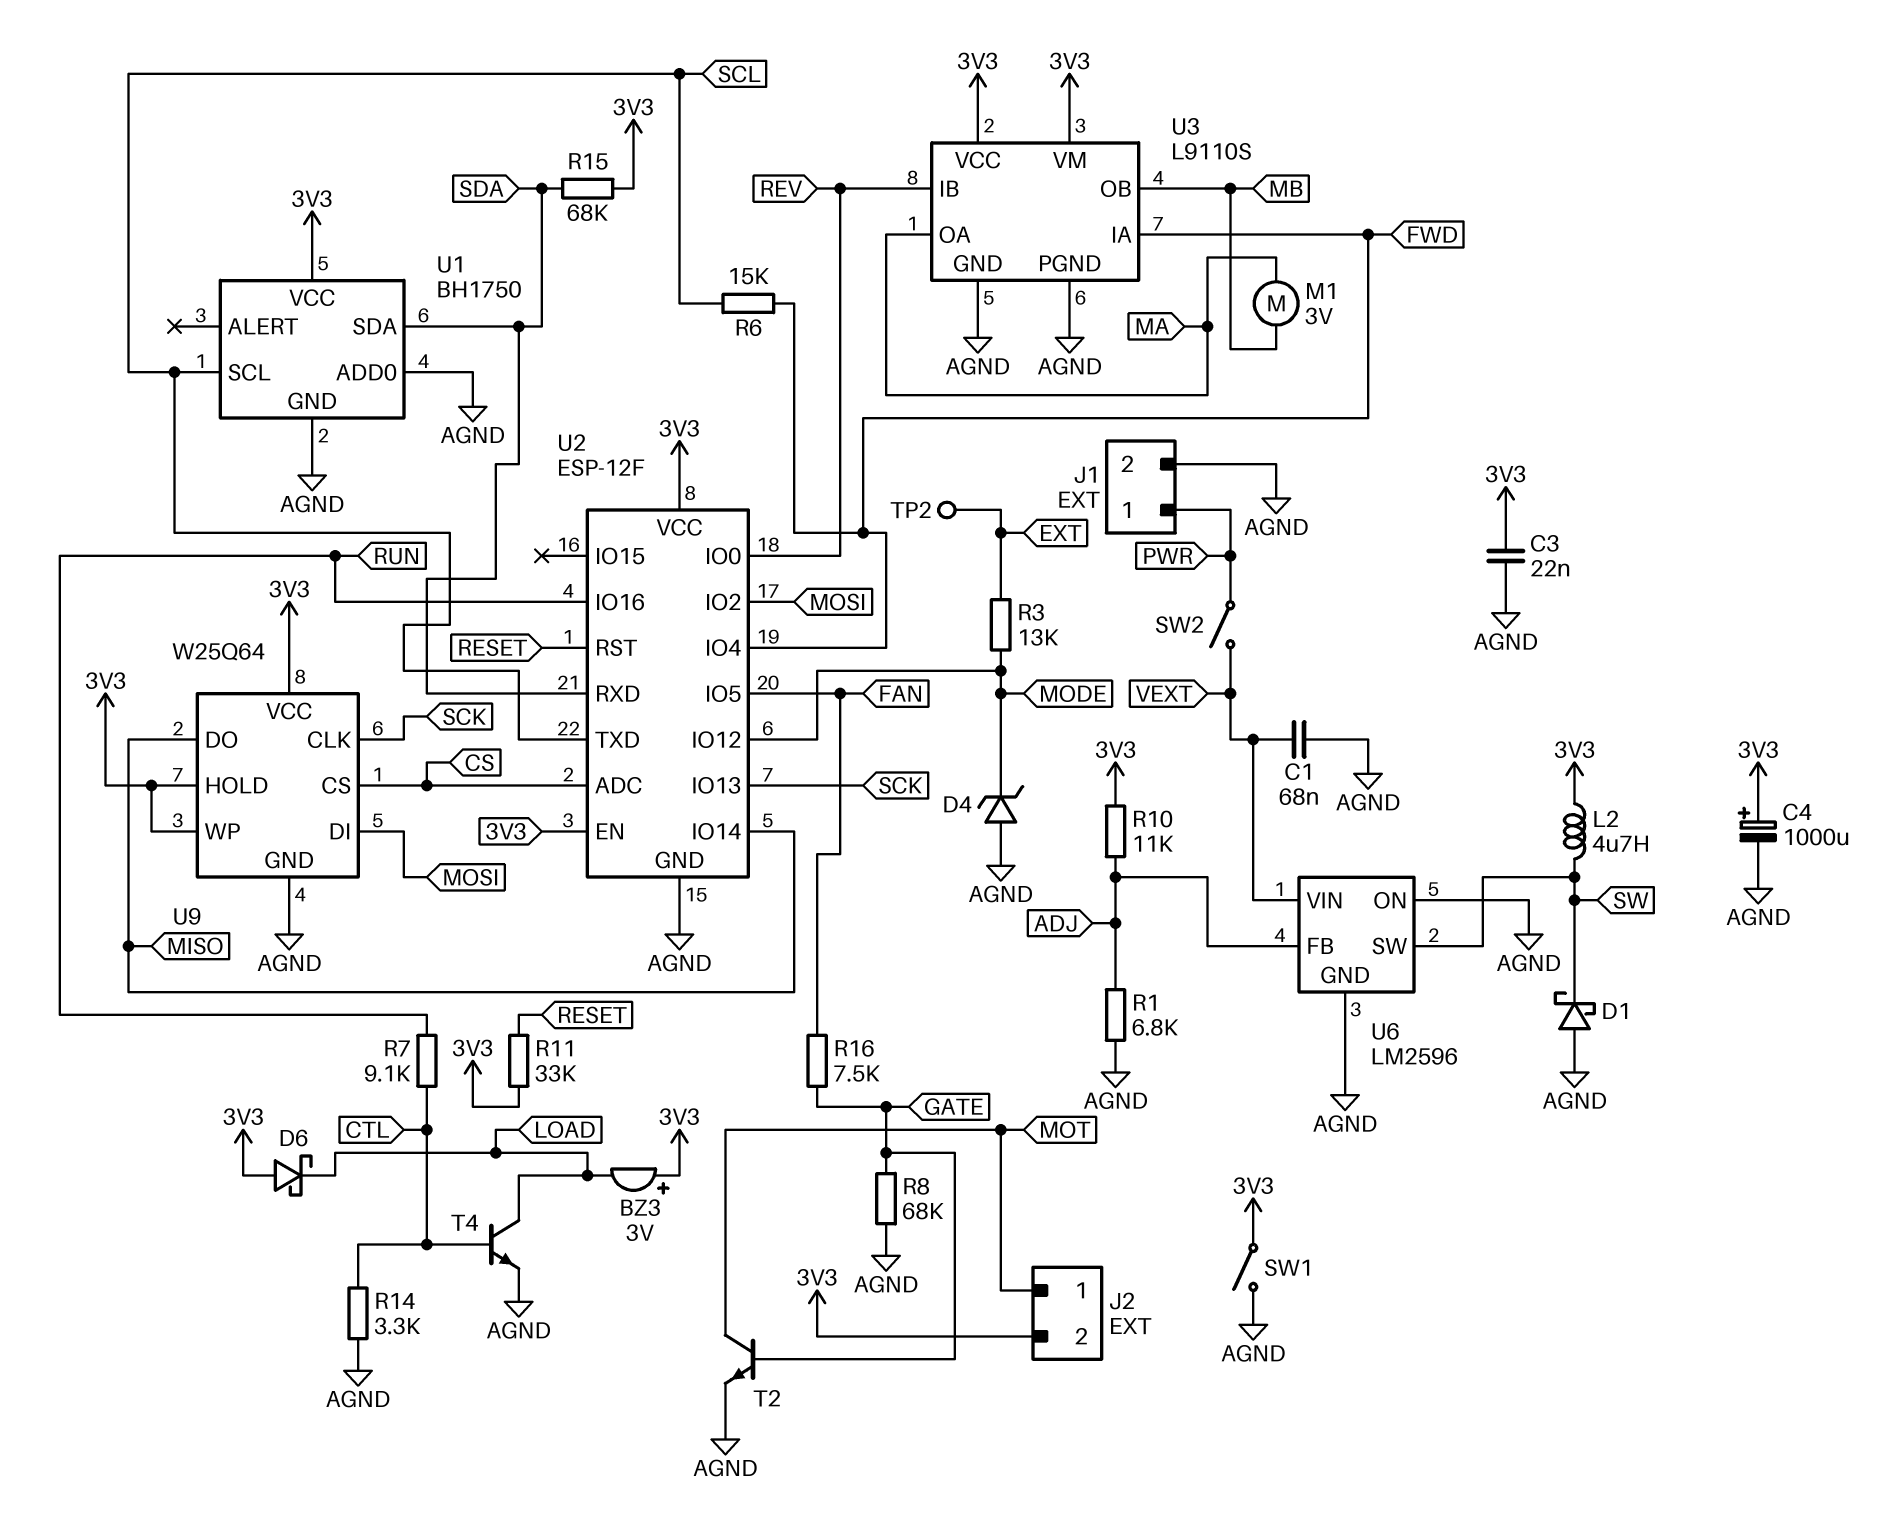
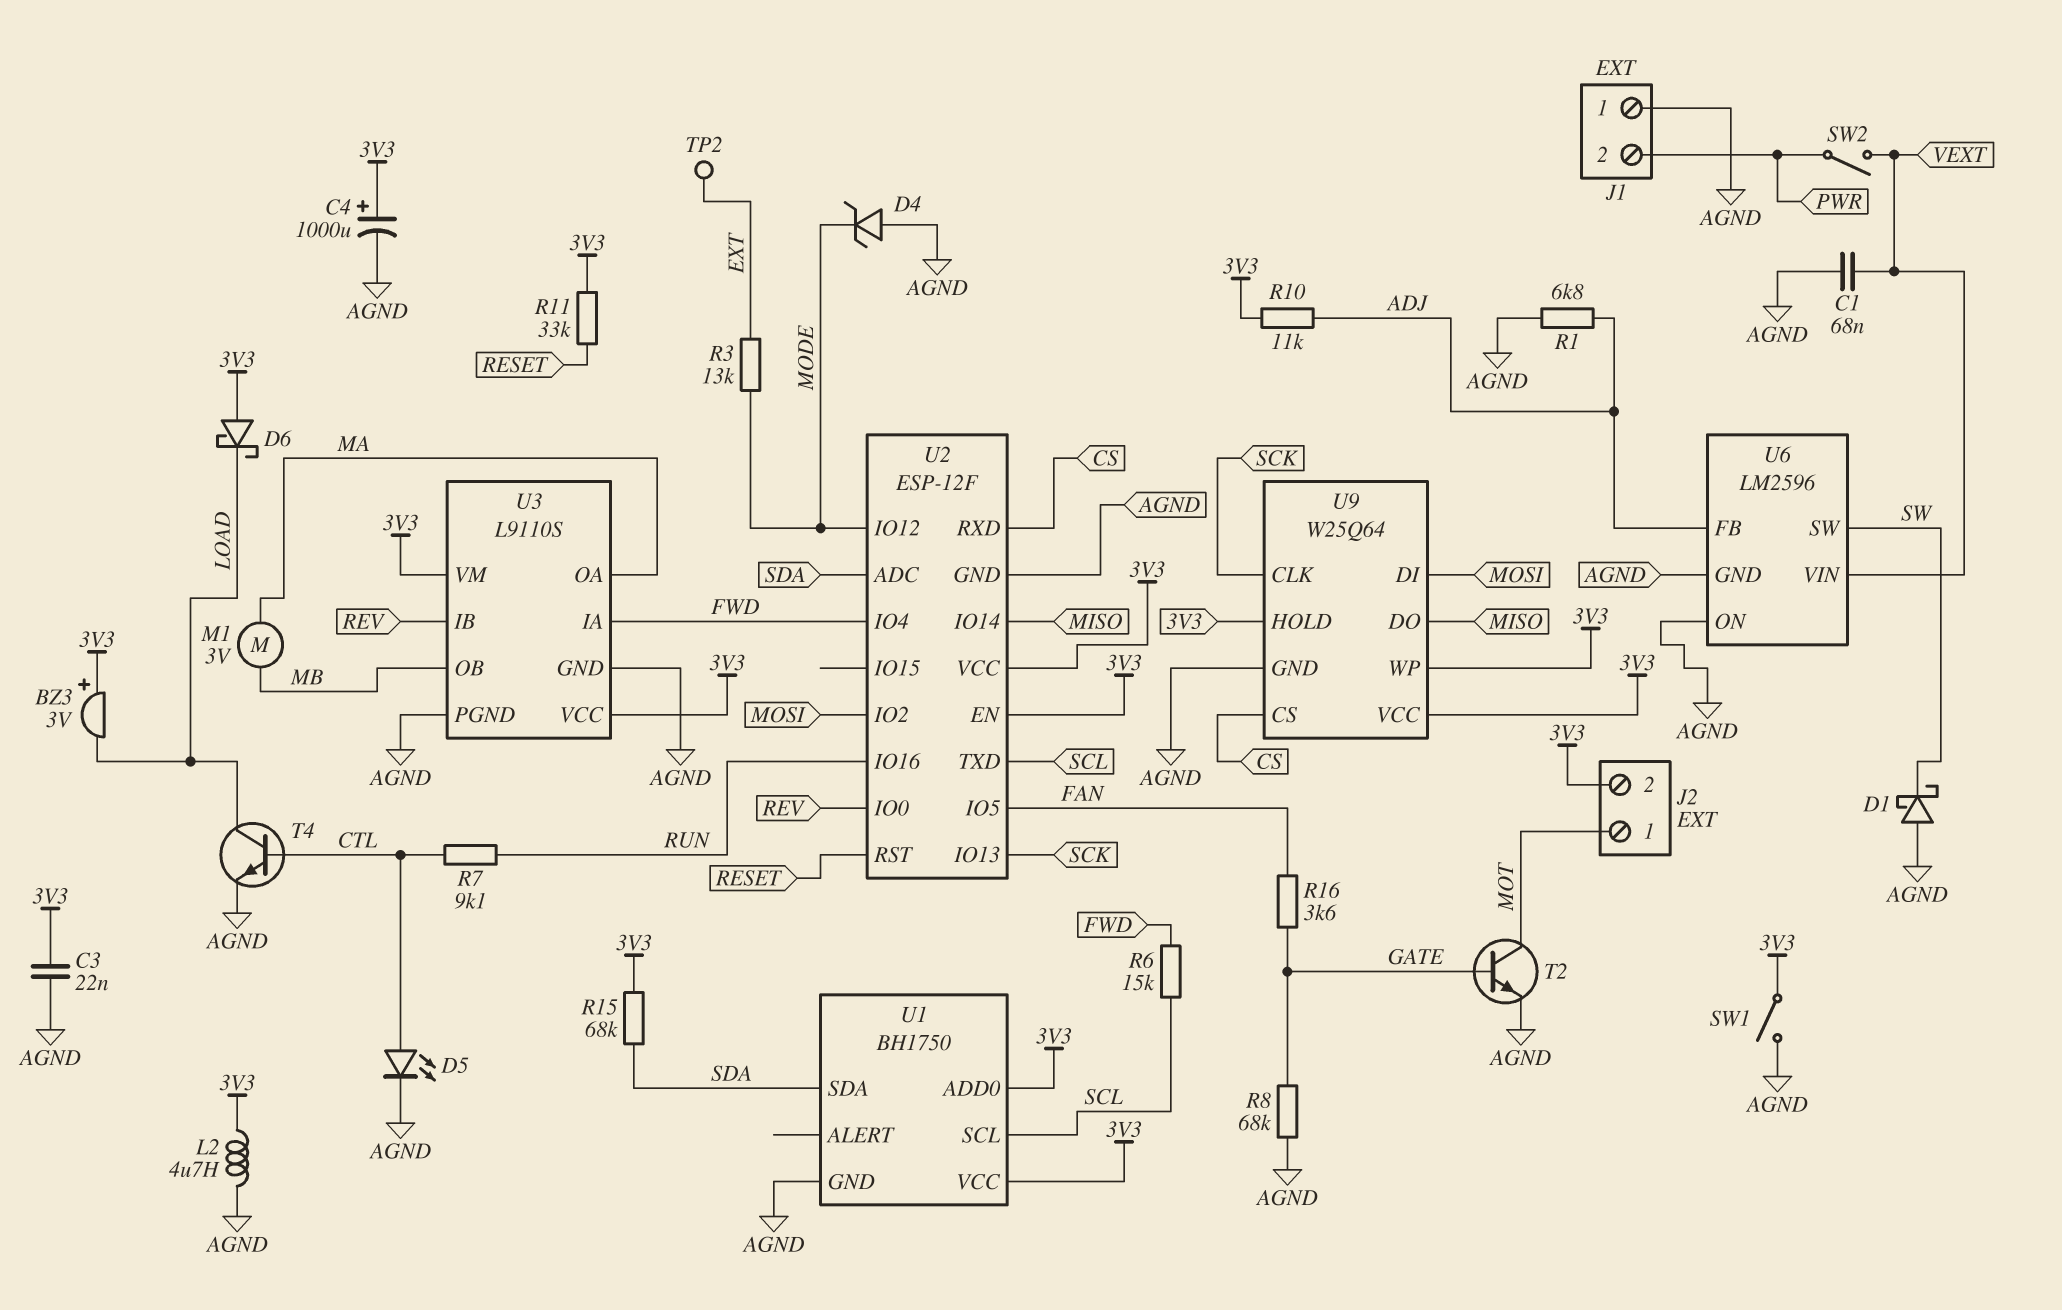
D5: none -> LED (A CTL, K AGND)
J1 pin 1: PWR -> AGND
J1 pin 2: AGND -> PWR
L2: 4.7uH (3V3, SW) -> 4.7uH (3V3, AGND)
R14: 3.3k (AGND, CTL) -> none
R16: 7.5k (FAN, GATE) -> 3.6k (FAN, GATE)
U1 pin ADD0: AGND -> 3V3
U2 pin ADC: CS -> SDA
U2 pin RXD: SDA -> CS

